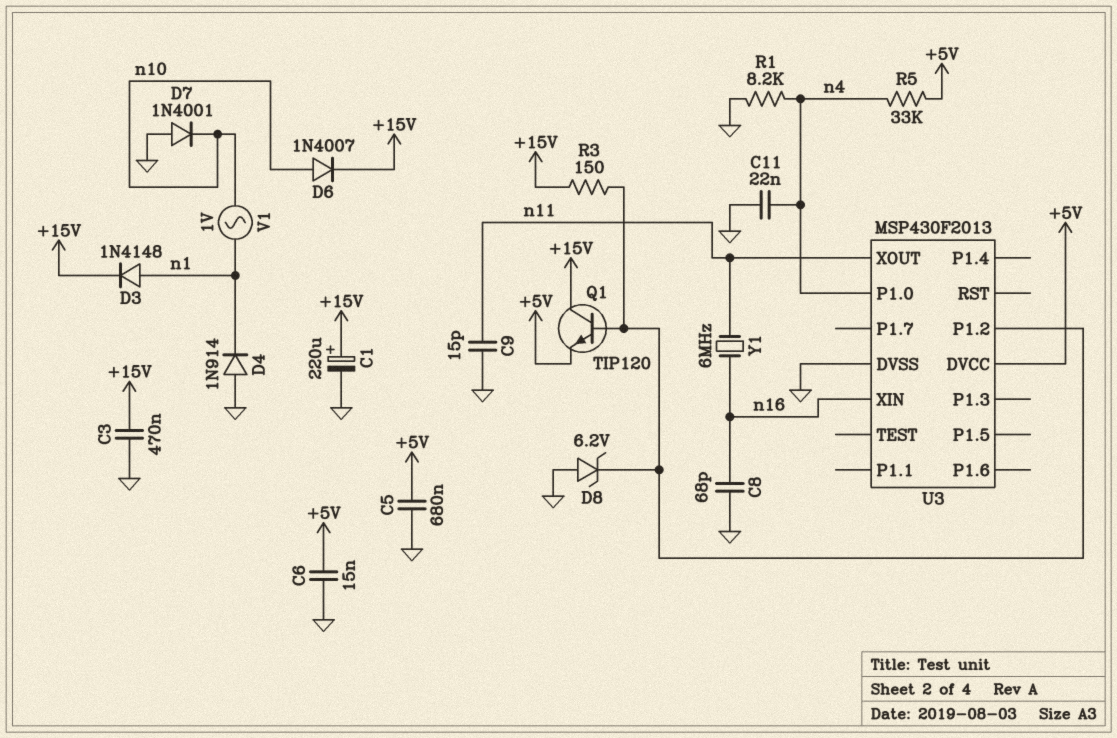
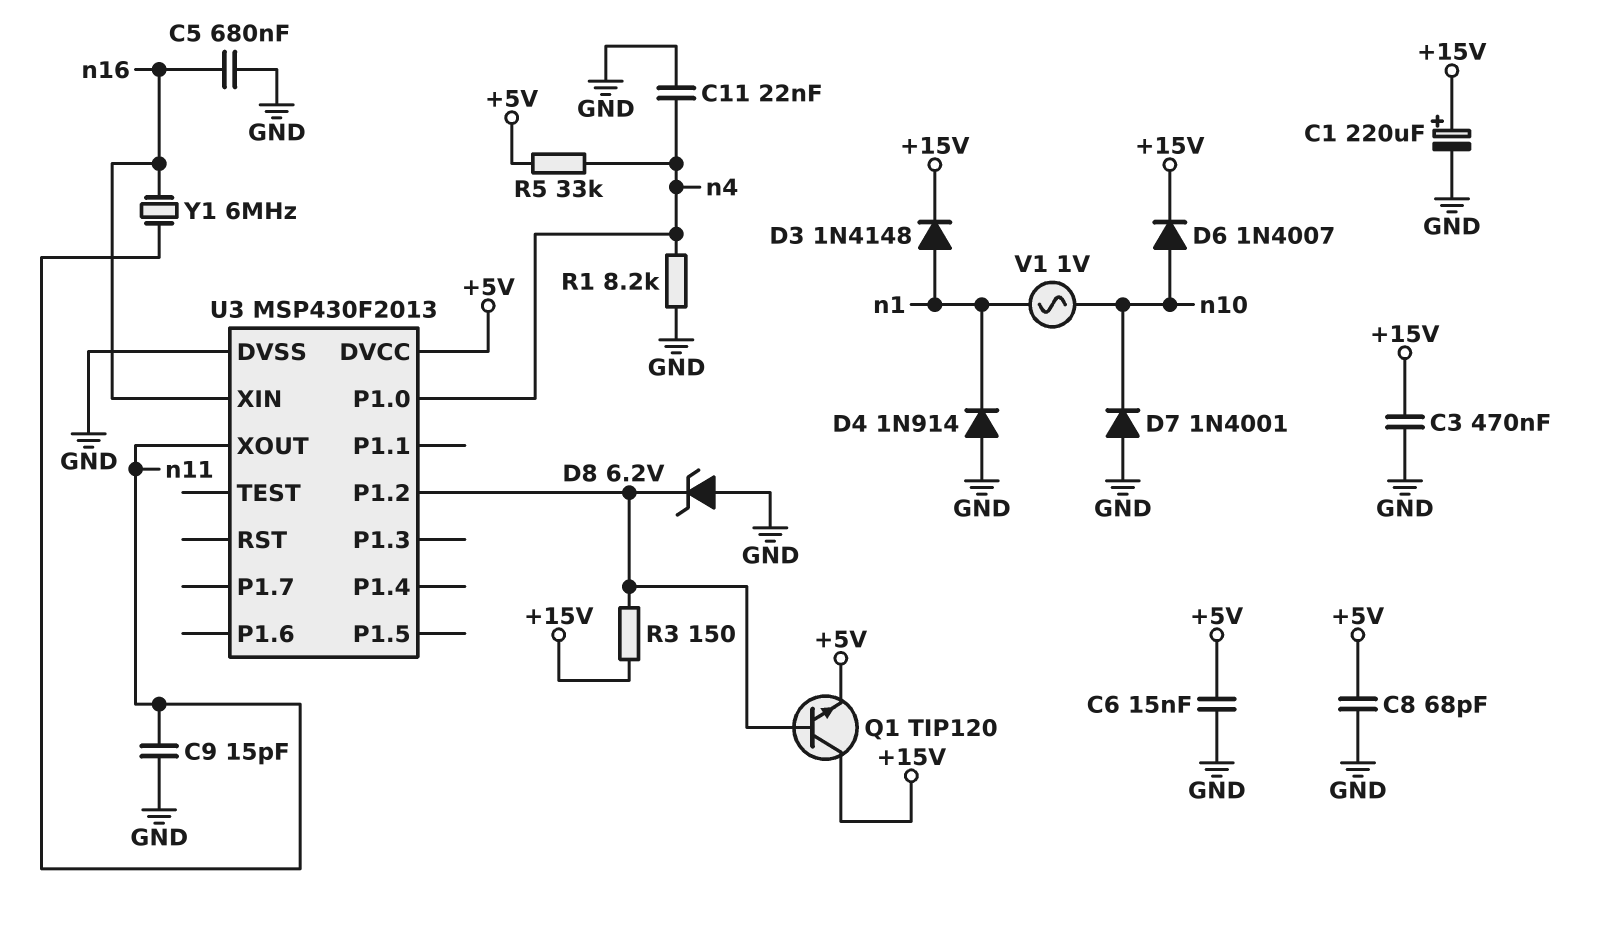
C5: 680nF (+5V, GND) -> 680nF (GND, n16)
C8: 68pF (GND, n16) -> 68pF (+5V, GND)

